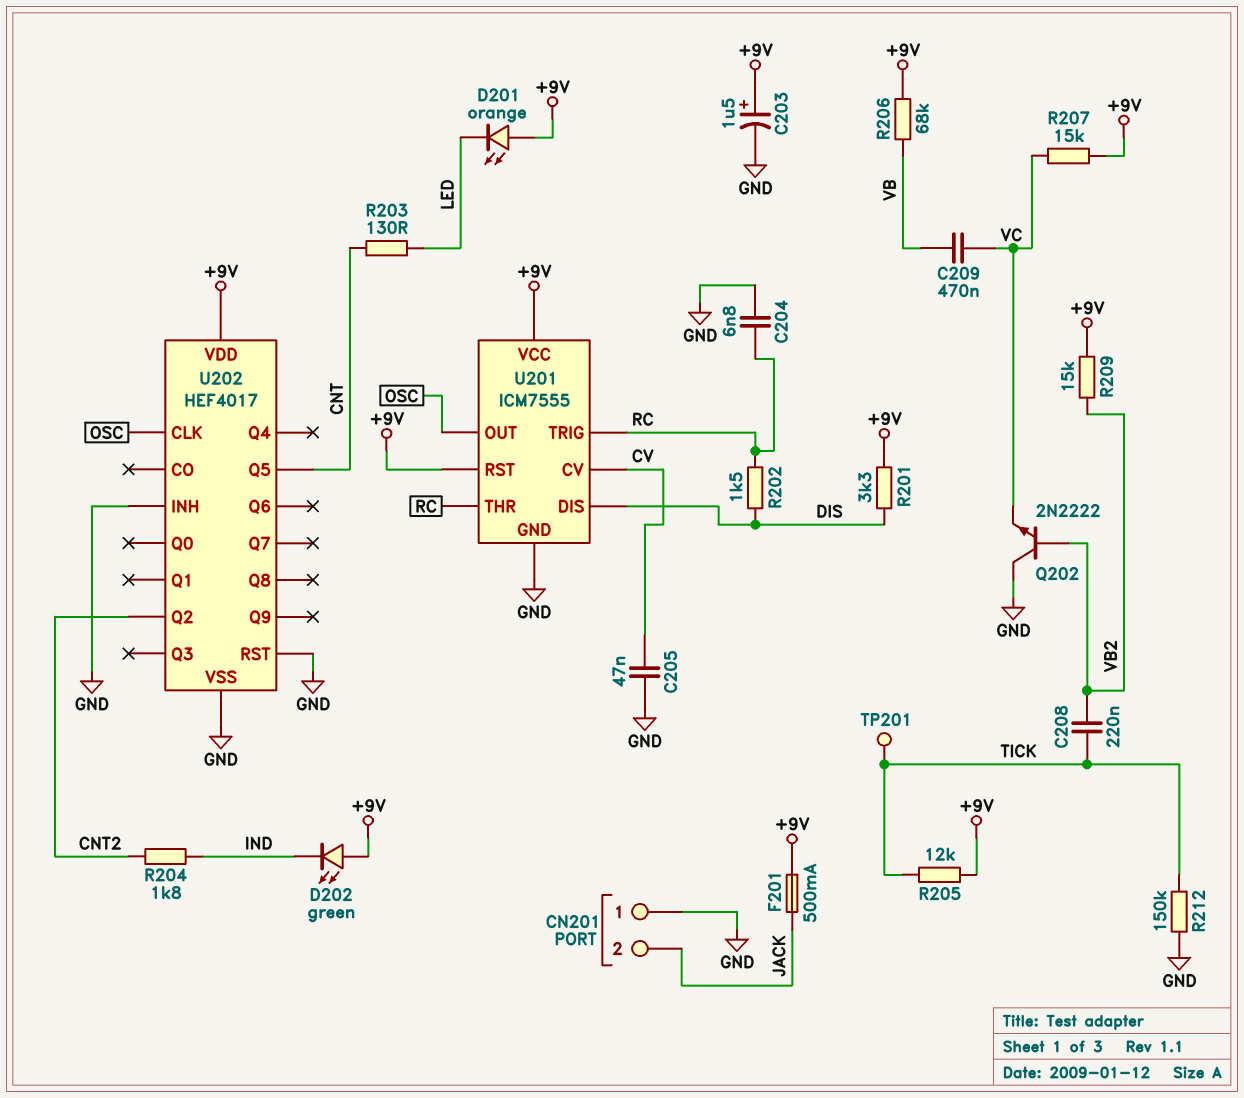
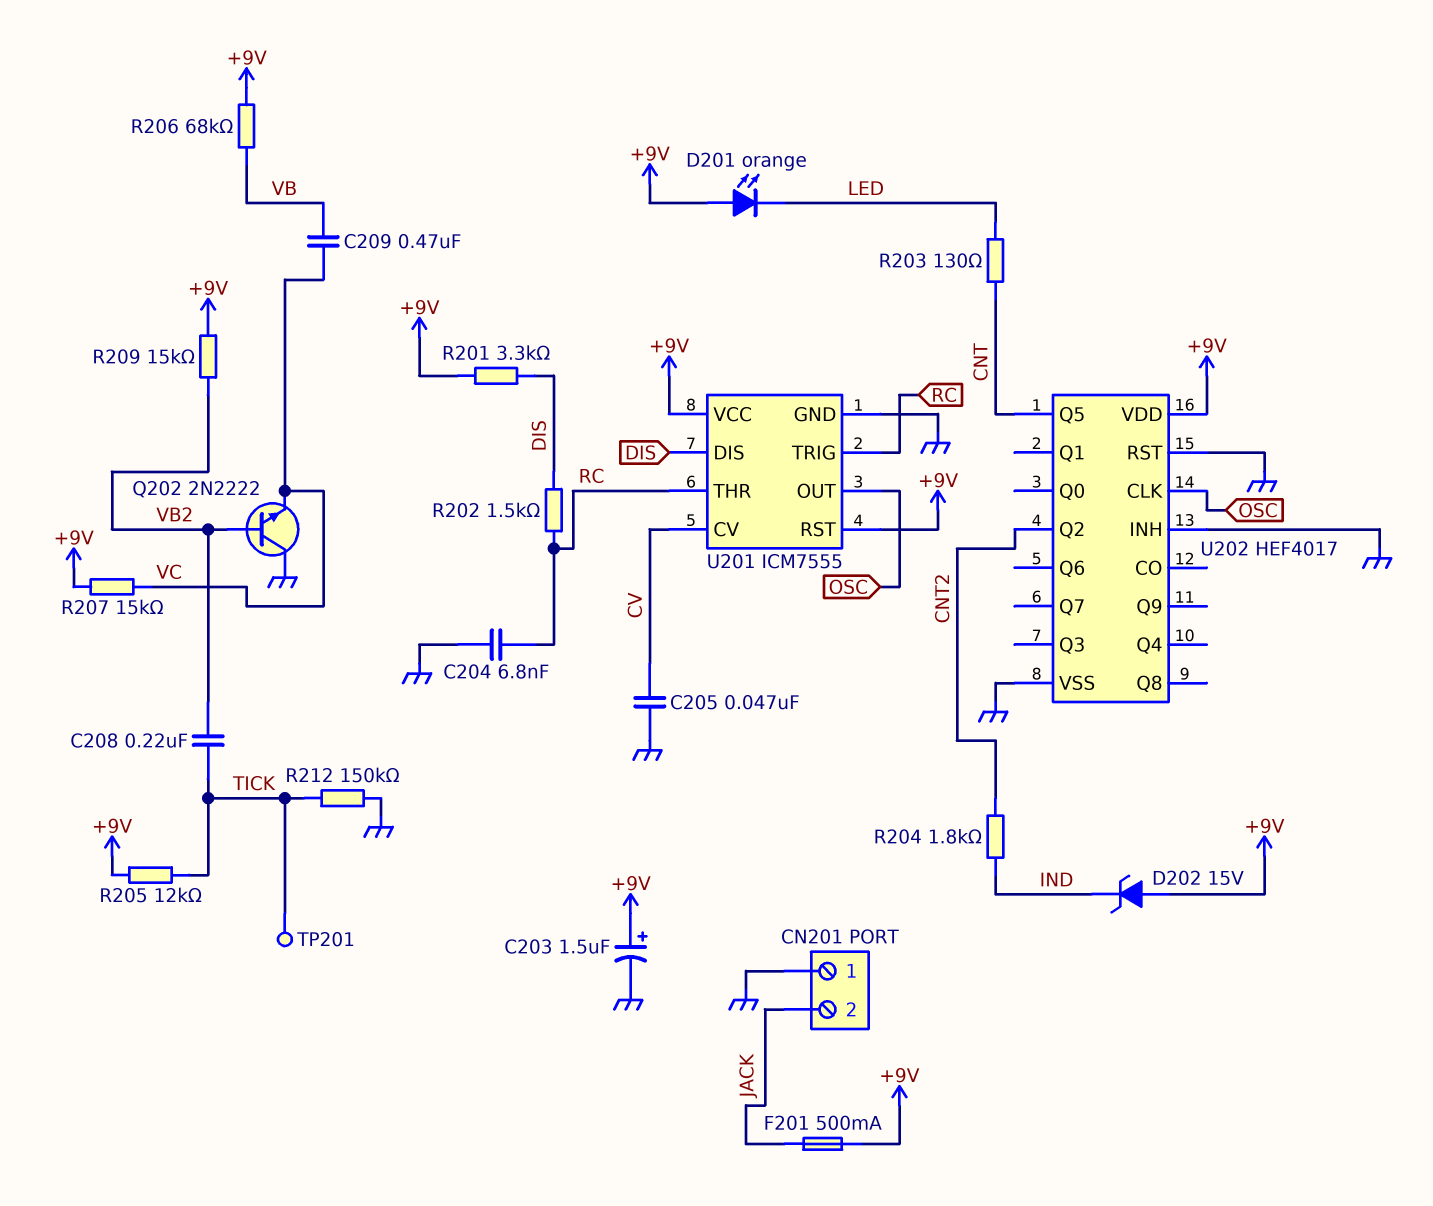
D202: LED green (A +9V, K IND) -> zener 15V (A +9V, K IND)

